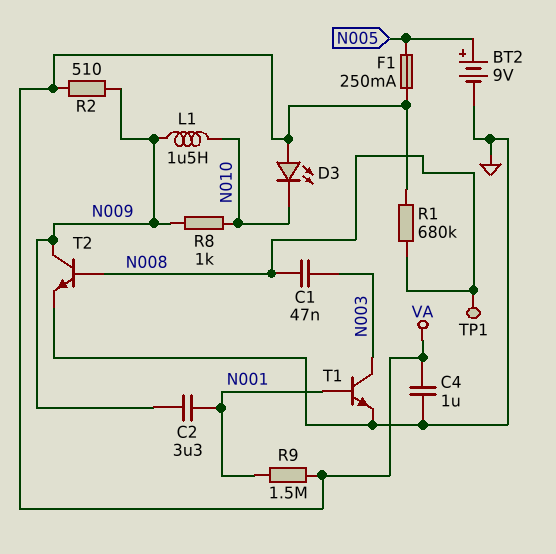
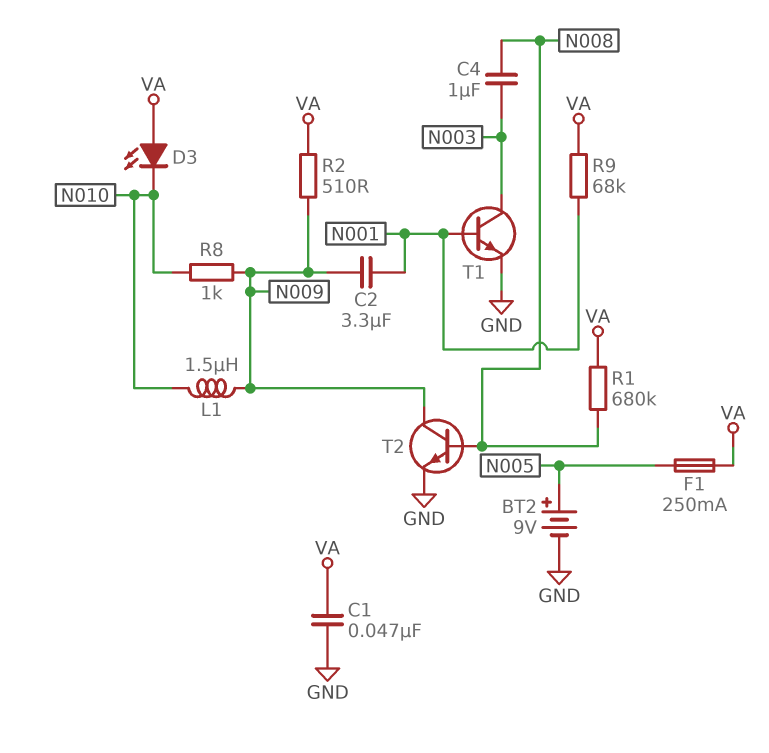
C1: 47nF (N003, N008) -> 47nF (GND, VA)
C4: 1uF (GND, VA) -> 1uF (N003, N008)
R9: 1.5M (N001, VA) -> 68k (N001, VA)
TP1: test point (N008) -> none

